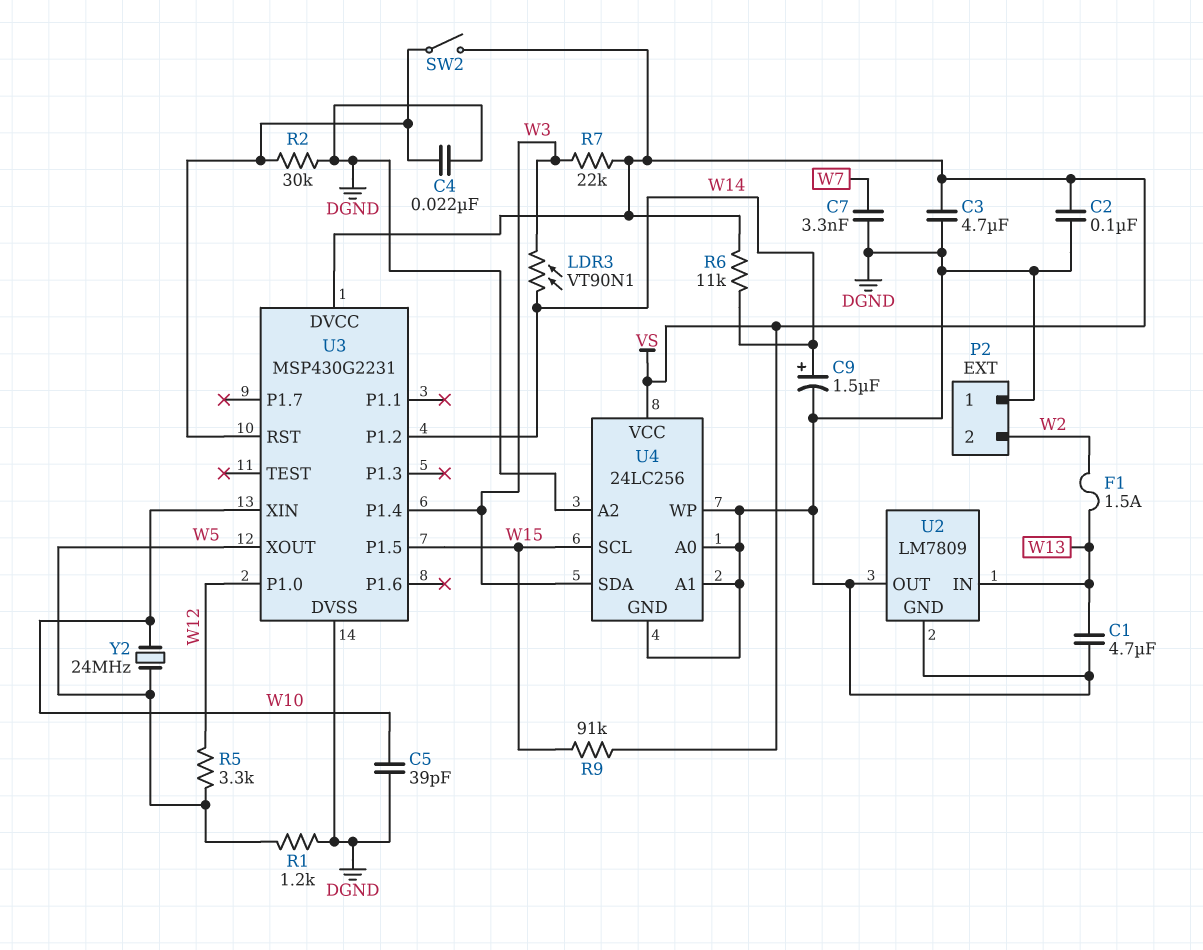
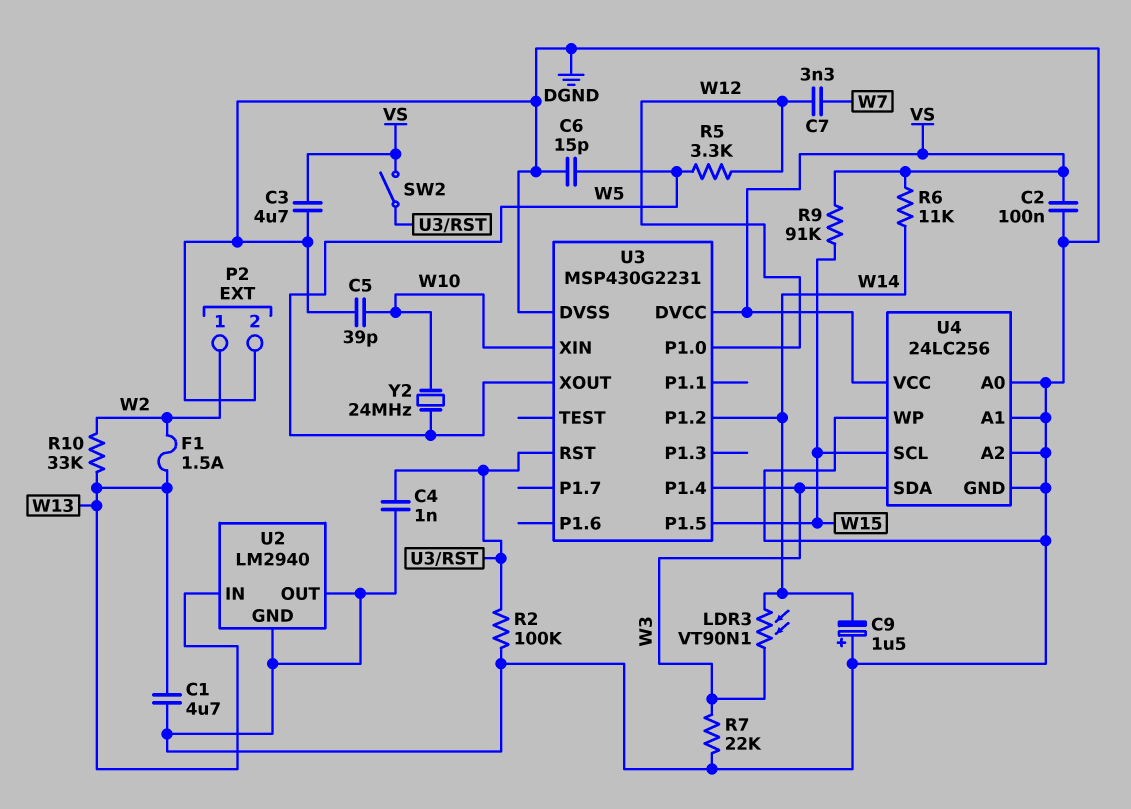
C4: 22nF (DGND, U3/RST) -> 1nF (DGND, U3/RST)
C6: none -> 15pF (DGND, W5)
C7: 3.3nF (DGND, W7) -> 3.3nF (W7, W12)
C9: 1.5uF (plus W14, minus DGND) -> 1.5uF (plus DGND, minus W14)
P2 pin 1: DGND -> W2
P2 pin 2: W2 -> DGND
R1: 1.2k (DGND, W5) -> none
R2: 30k (DGND, U3/RST) -> 100k (DGND, U3/RST)
R7: 22k (VS, W3) -> 22k (DGND, W3)
R10: none -> 33k (W2, W13)
U2: LM7809 -> LM2940

